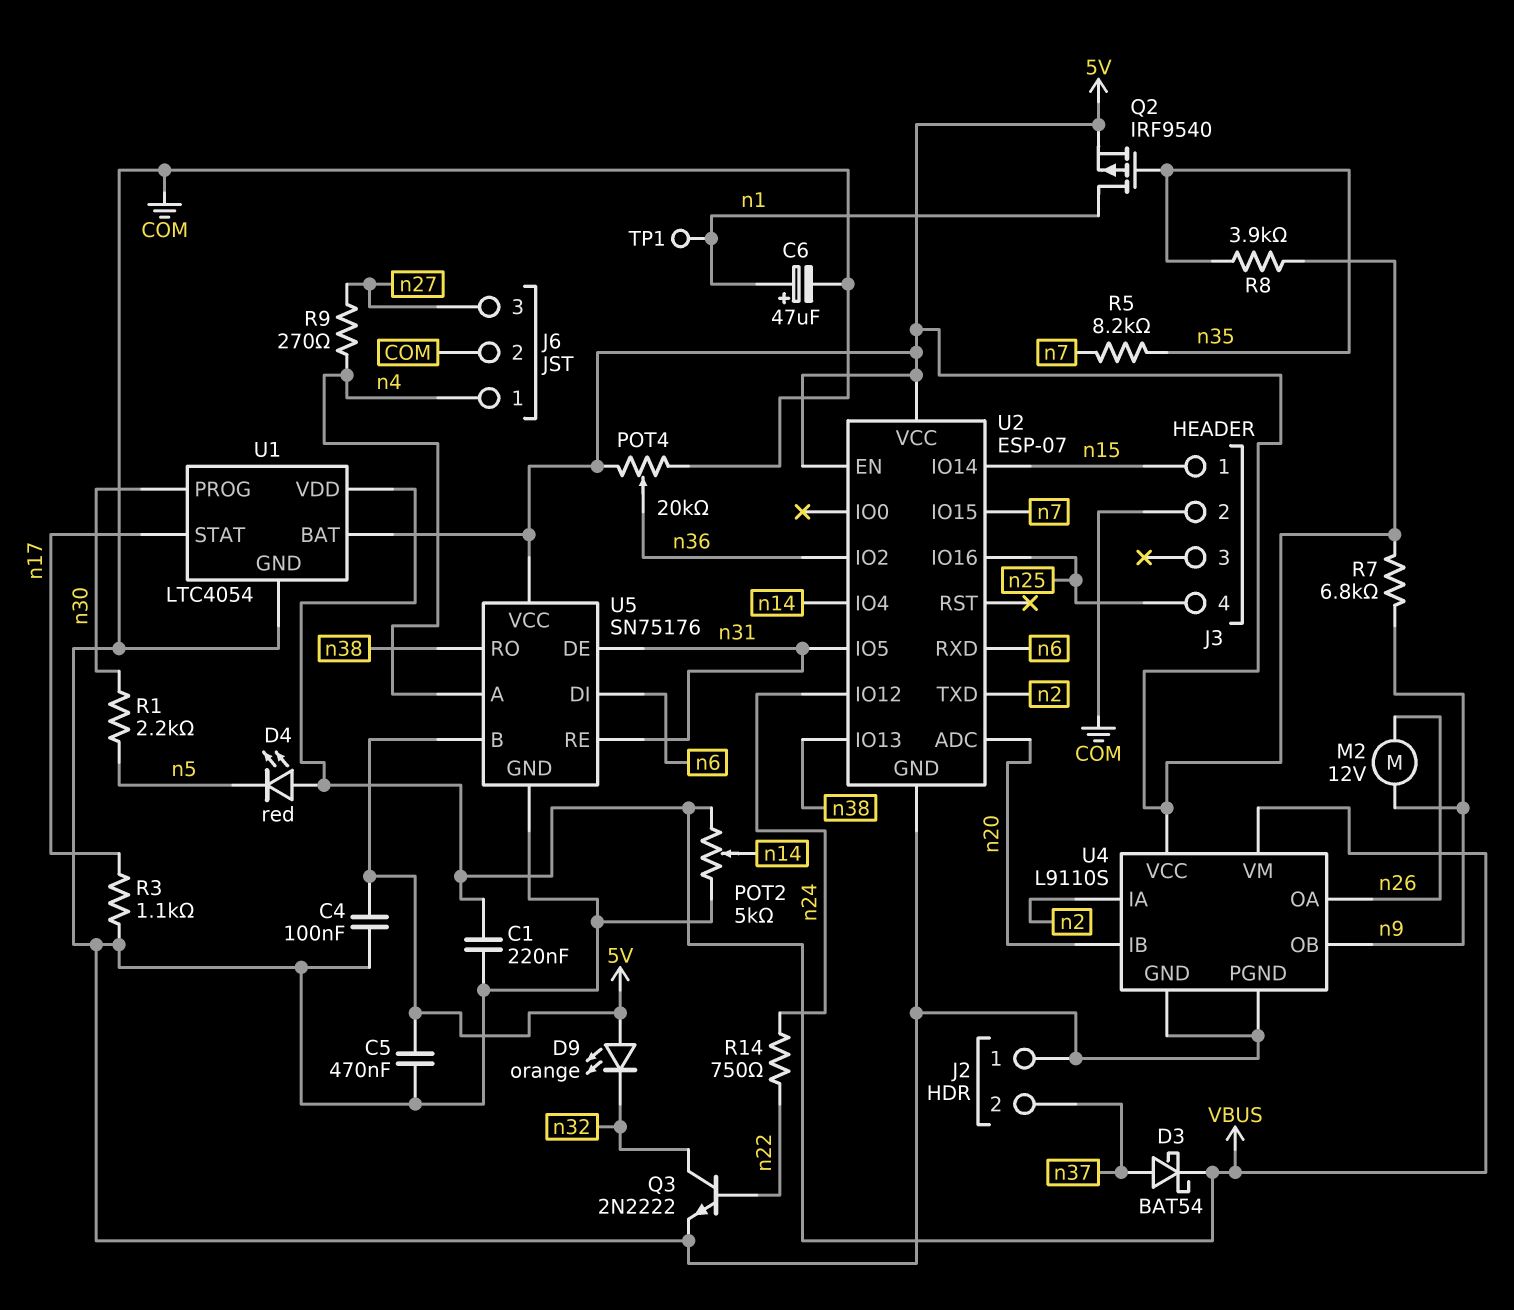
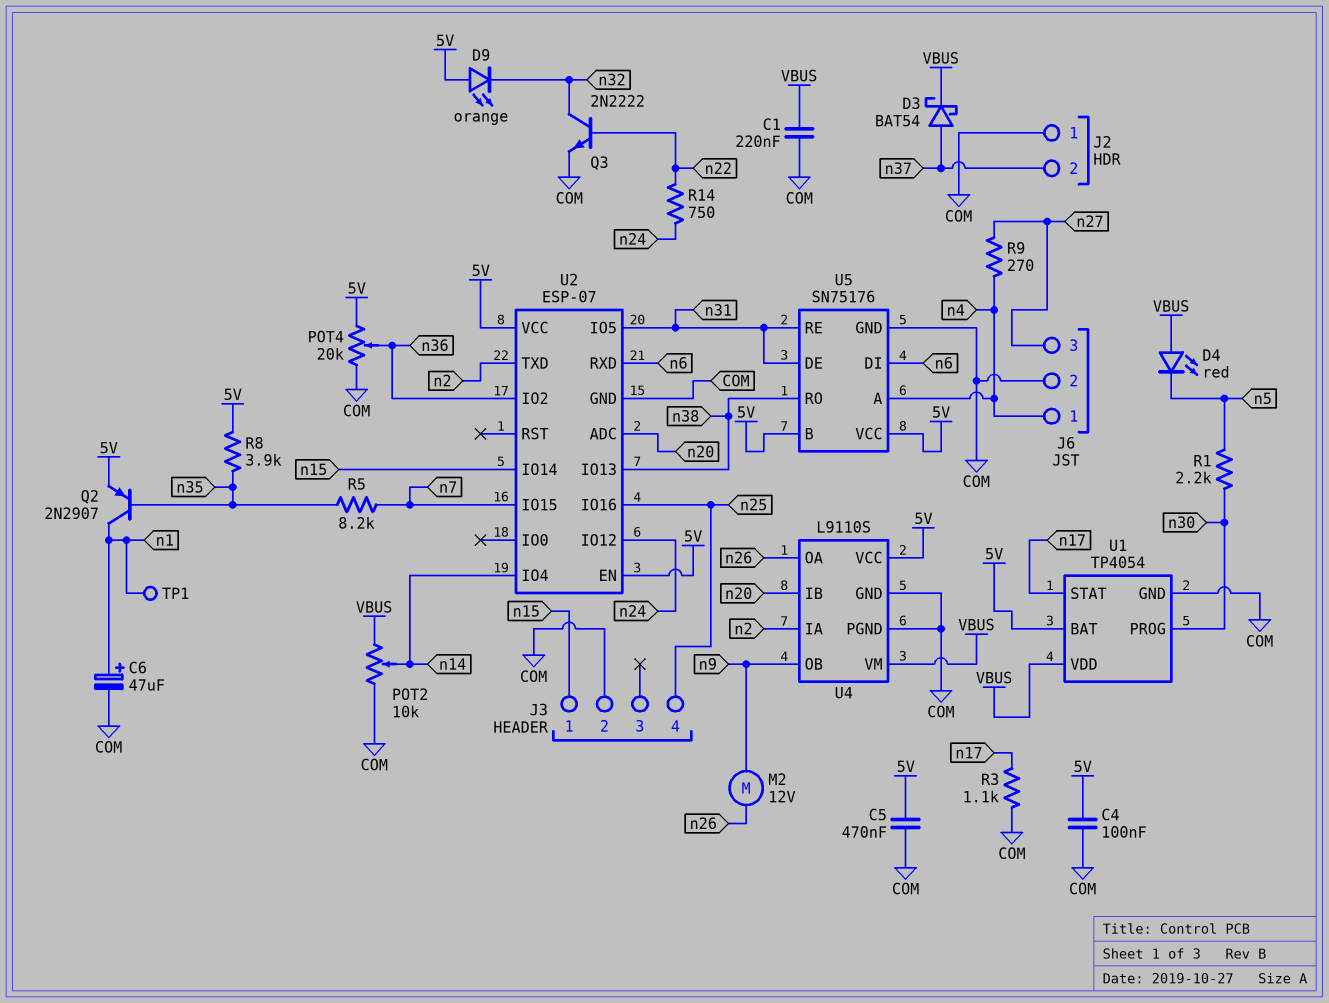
POT2: 5k (COM, VBUS, wiper n14) -> 10k (COM, VBUS, wiper n14)
Q2: PMOS IRF9540 (G n35, D n1, S 5V) -> PNP 2N2907 (B n35, C n1, E 5V)
R7: 6.8k (5V, n9) -> none
U1: LTC4054 -> TP4054

